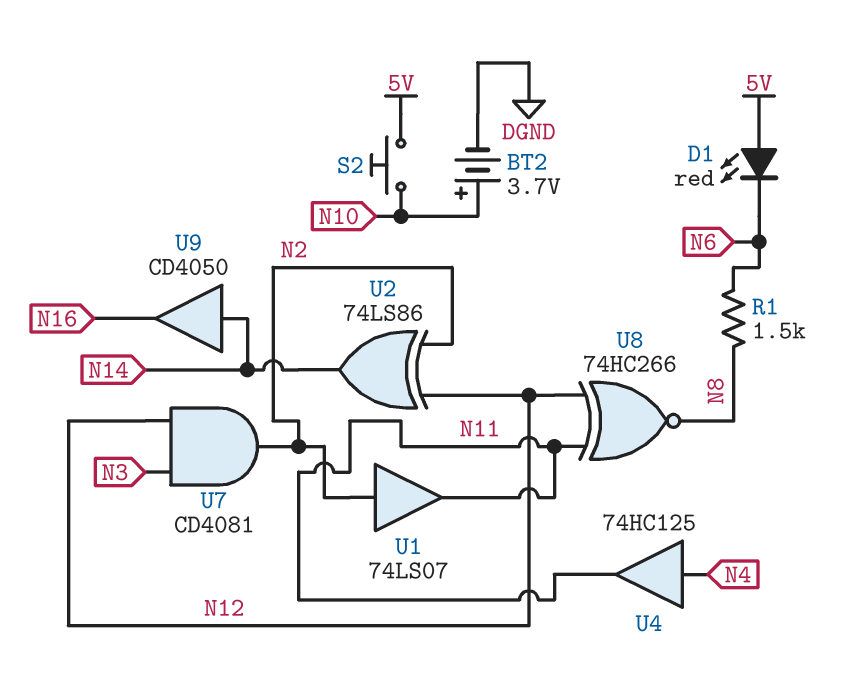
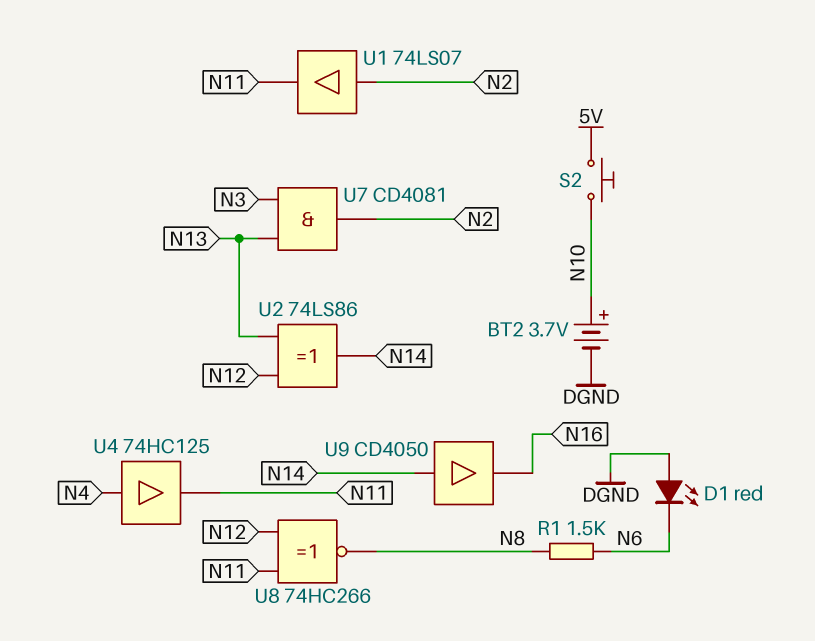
D1: LED red (A 5V, K N6) -> LED red (A DGND, K N6)
U2: XOR 74LS86 (in N2, in N12, out N14) -> XOR 74LS86 (in N12, in N13, out N14)
U7: AND CD4081 (in N3, in N12, out N2) -> AND CD4081 (in N3, in N13, out N2)

